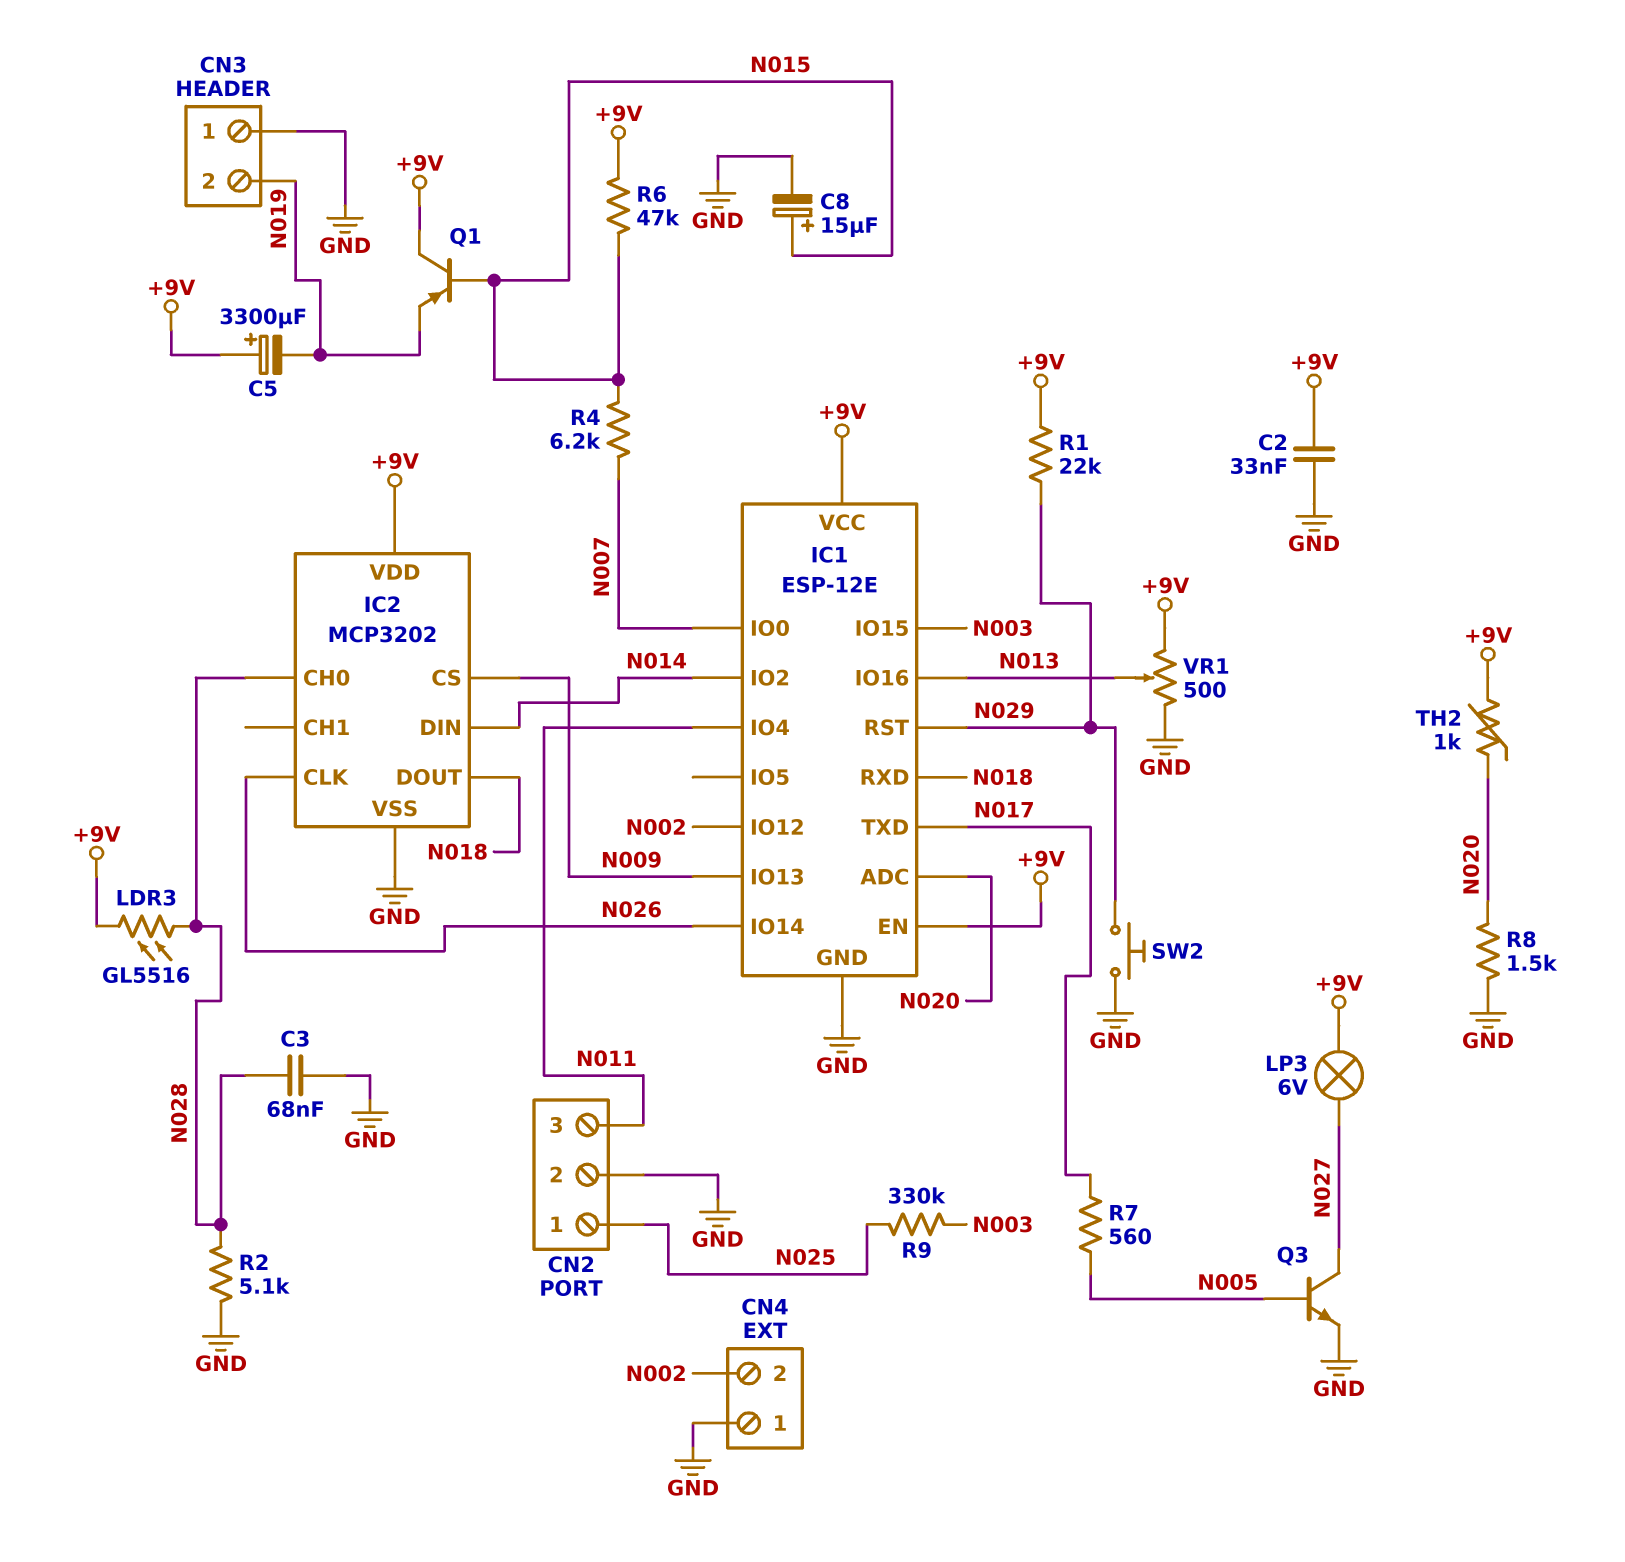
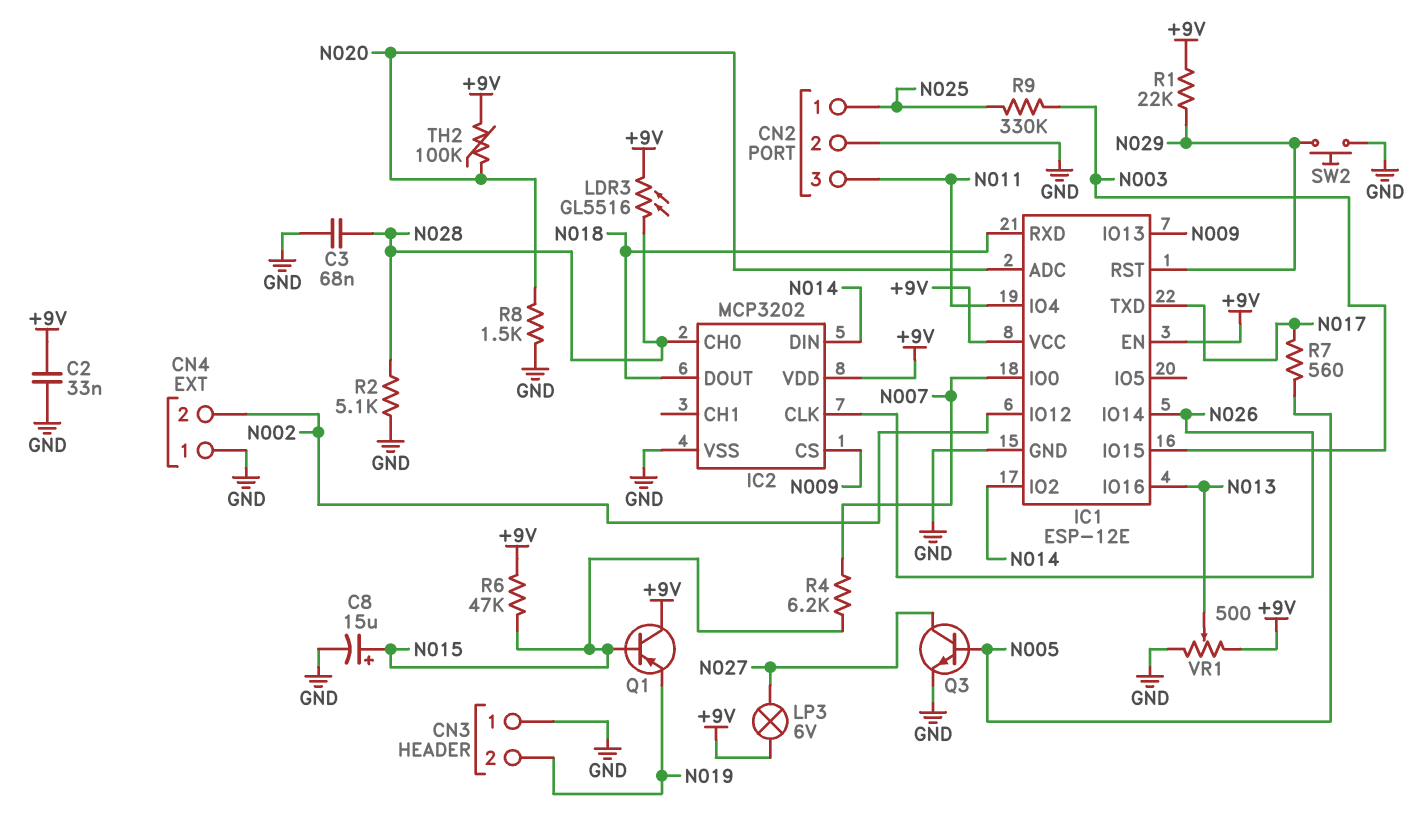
C5: 3300uF (plus +9V, minus N019) -> none
TH2: 1k (+9V, N020) -> 100k (+9V, N020)

